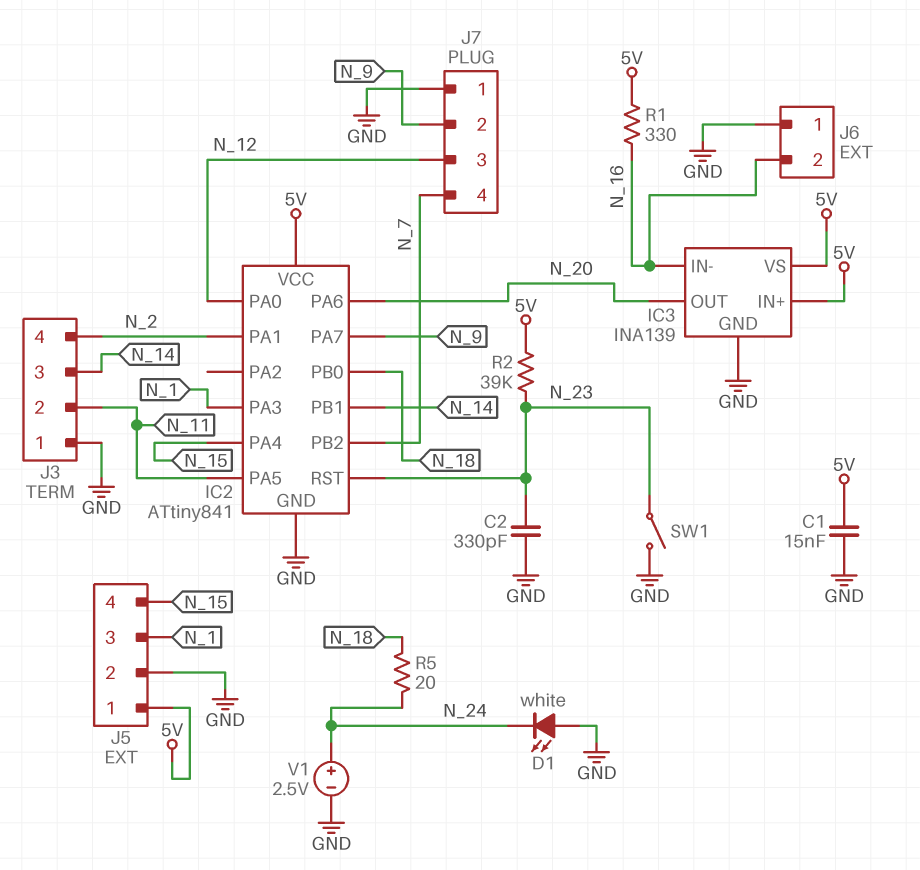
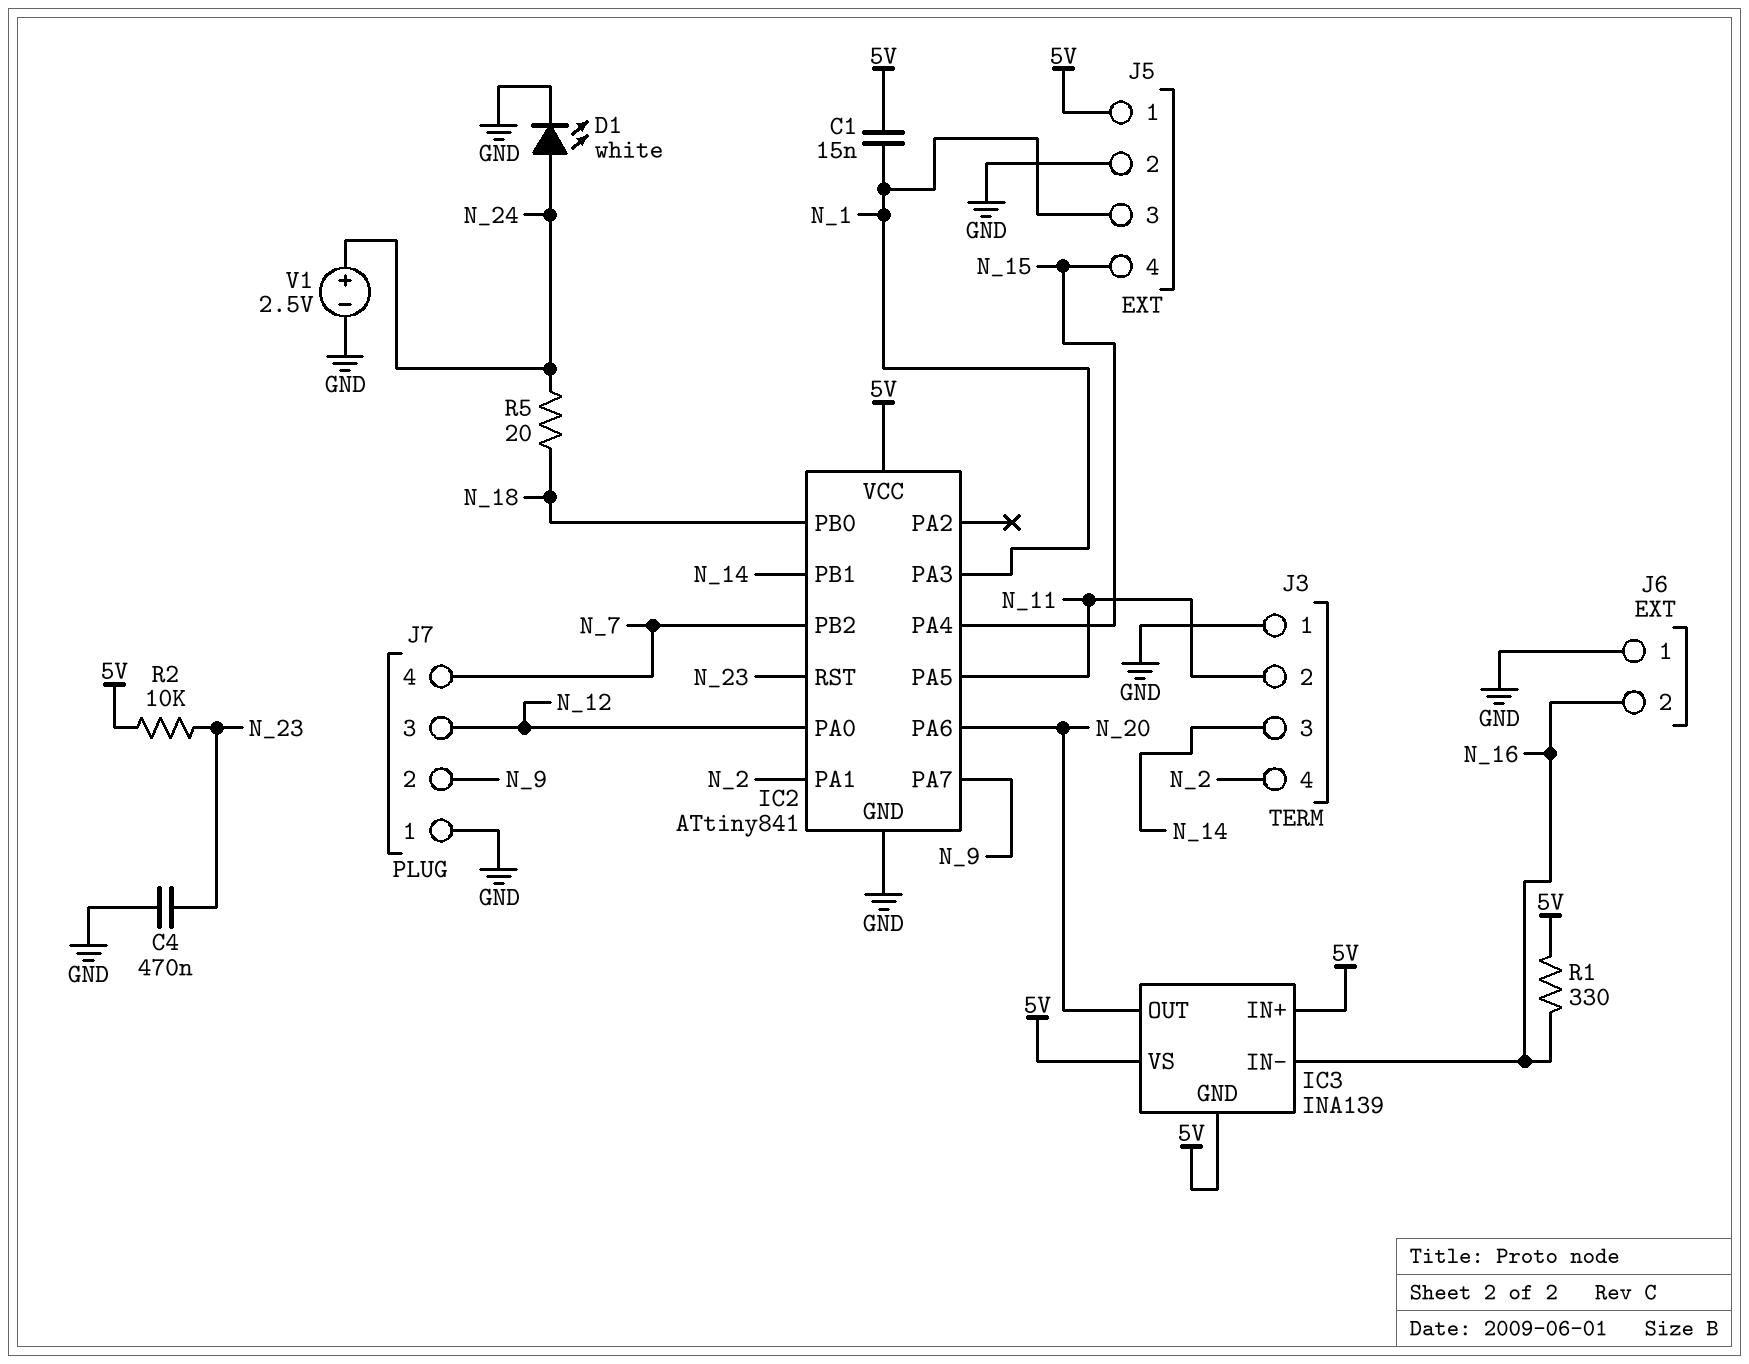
C1: 15nF (5V, GND) -> 15nF (5V, N_1)
C2: 330pF (GND, N_23) -> none
C4: none -> 470nF (GND, N_23)
D1: LED white (A GND, K N_24) -> LED white (A N_24, K GND)
IC3 pin GND: GND -> 5V
R2: 39k (5V, N_23) -> 10k (5V, N_23)
SW1: switch (GND, N_23) -> none

